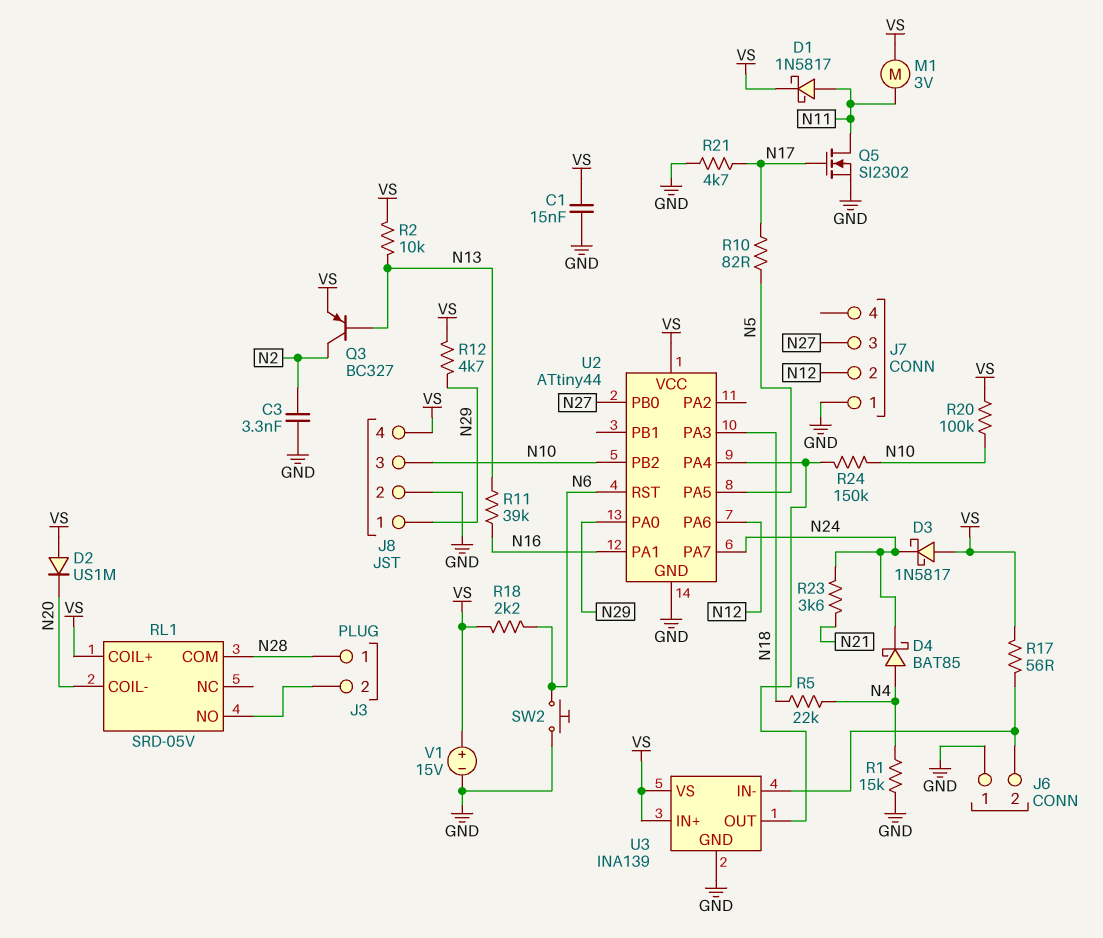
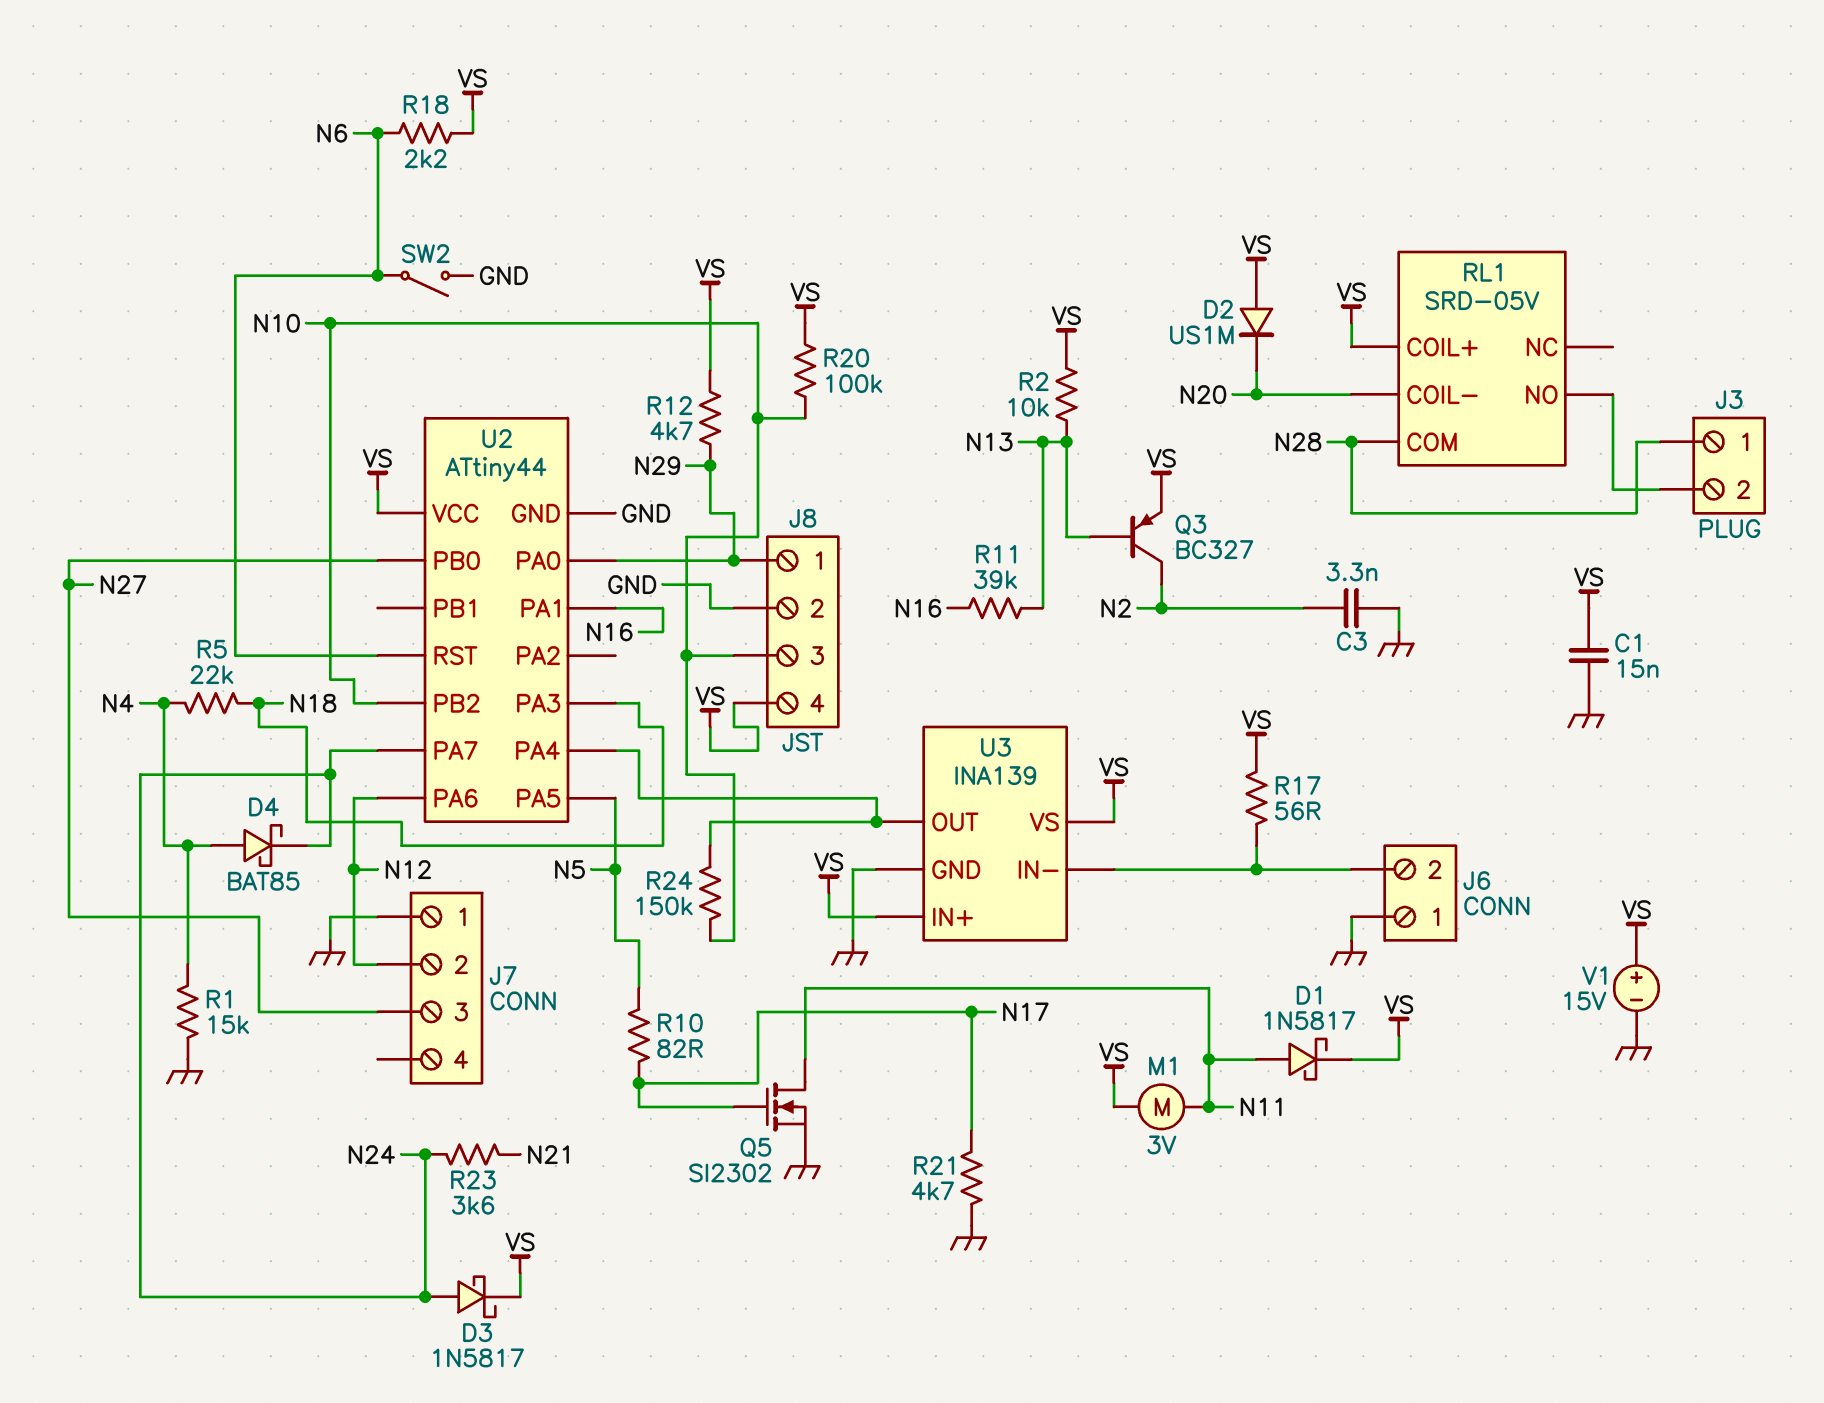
D3: schottky 1N5817 (A VS, K N24) -> schottky 1N5817 (A N24, K VS)
SW2: button (GND, N6) -> switch (GND, N6)

